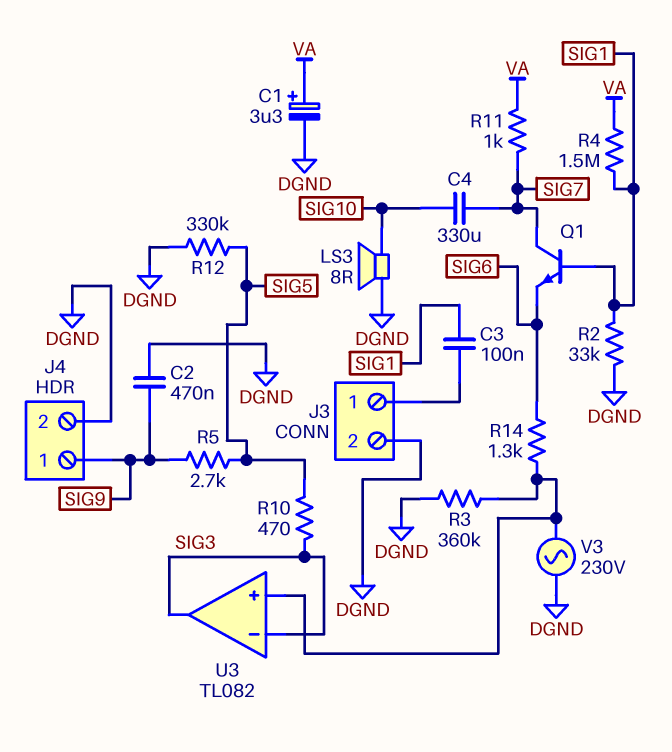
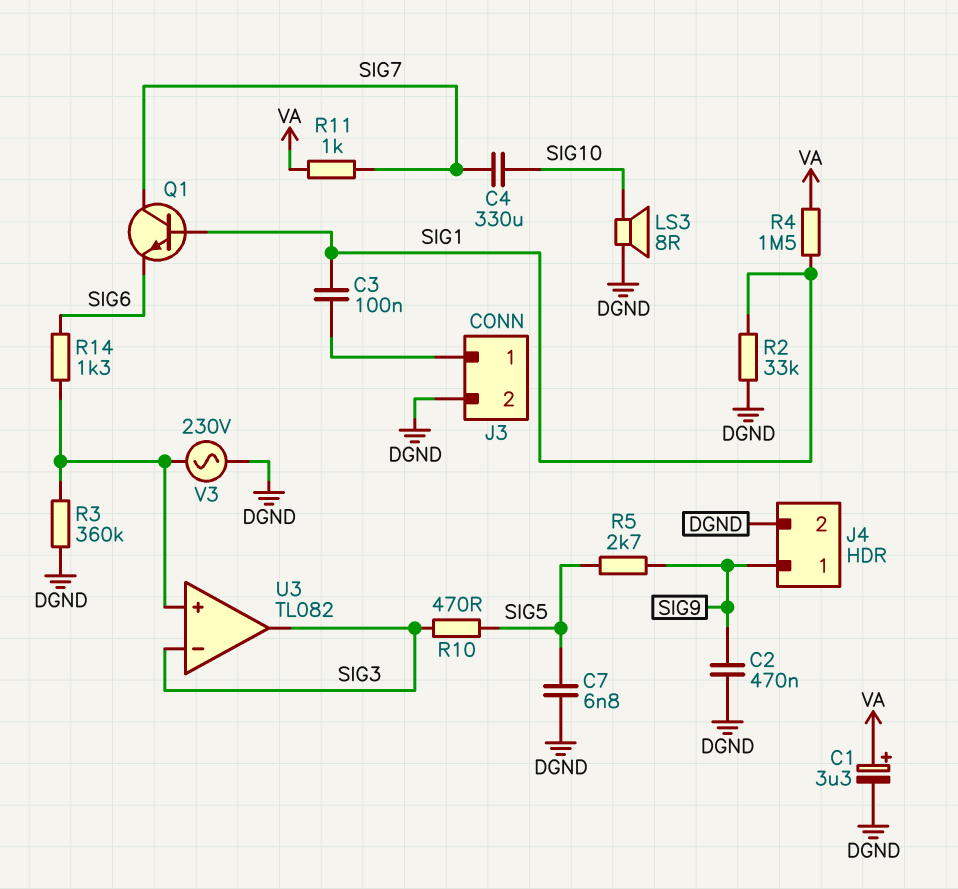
C7: none -> 6.8nF (DGND, SIG5)
R12: 330k (DGND, SIG5) -> none

